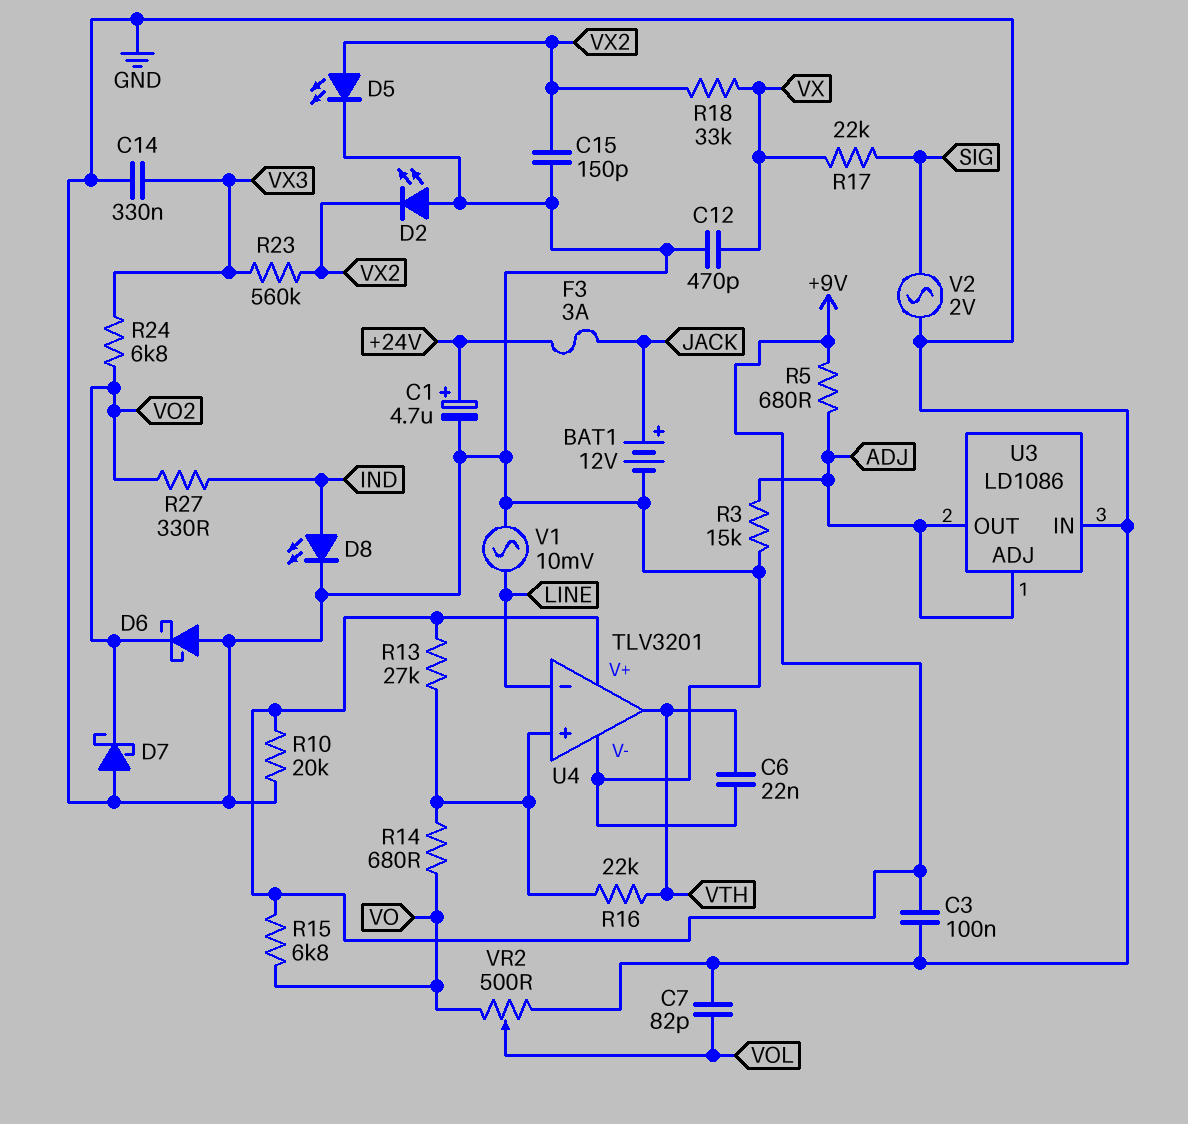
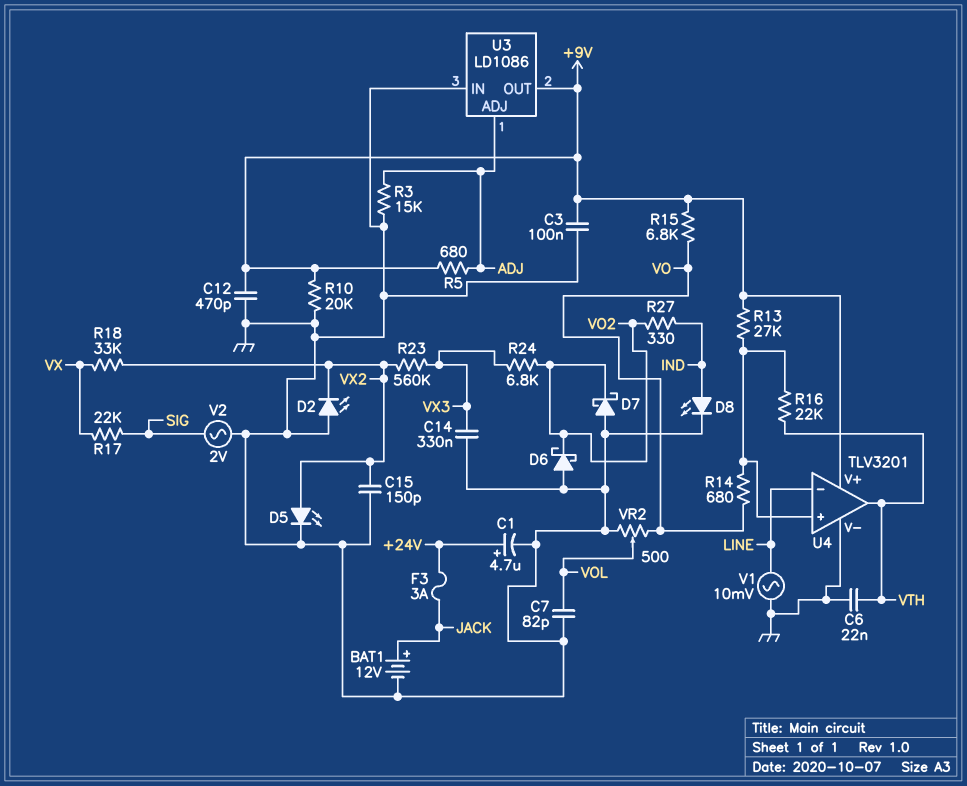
C12: 470pF (GND, VX) -> 470pF (+9V, GND)
U3 pin OUT: ADJ -> +9V

